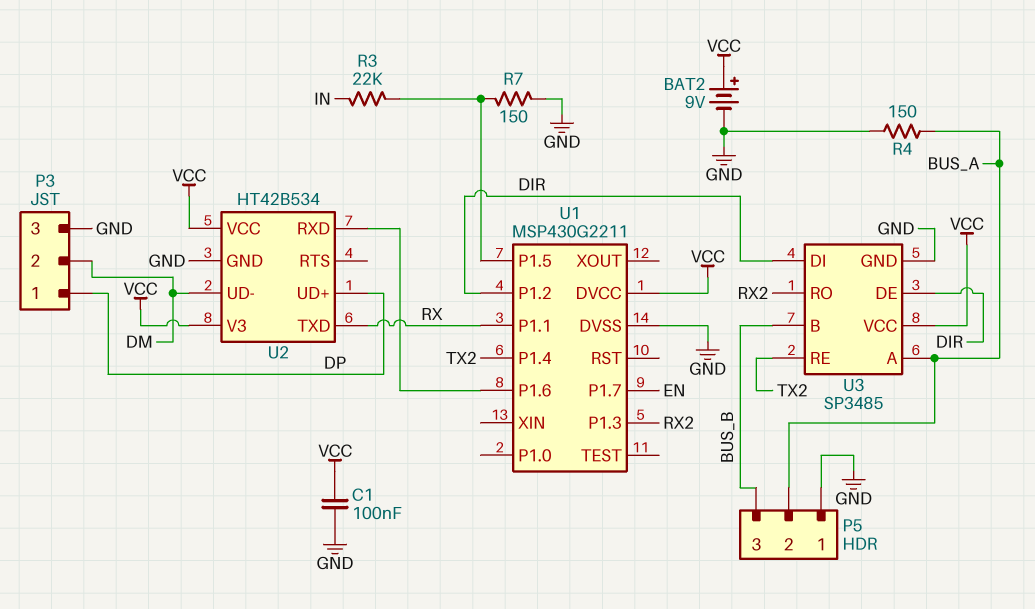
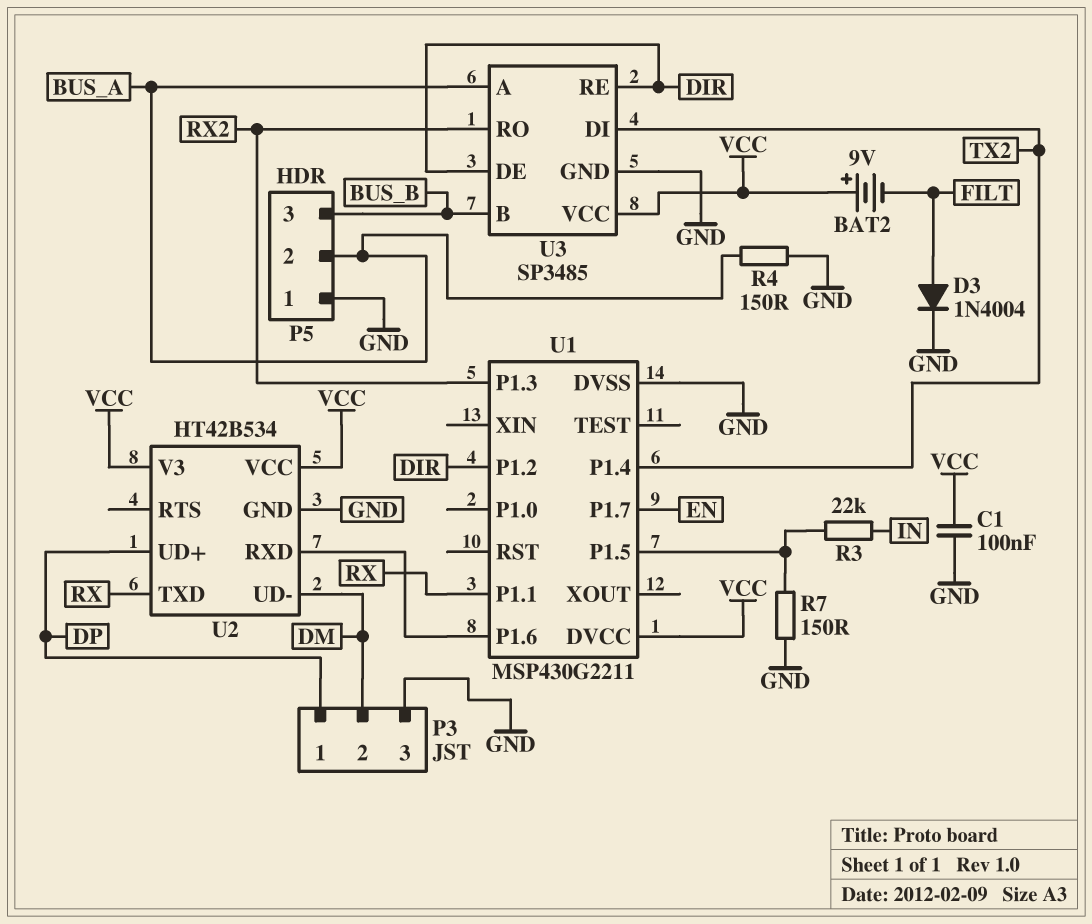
BAT2: 9V (plus VCC, minus GND) -> 9V (plus VCC, minus FILT)
D3: none -> diode 1N4004 (A FILT, K GND)
U3 pin DI: DIR -> TX2
U3 pin RE: TX2 -> DIR

